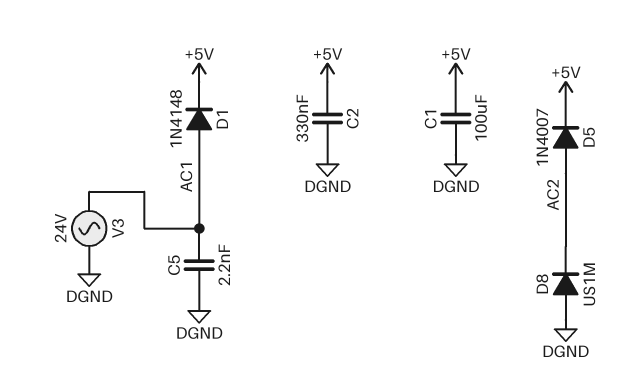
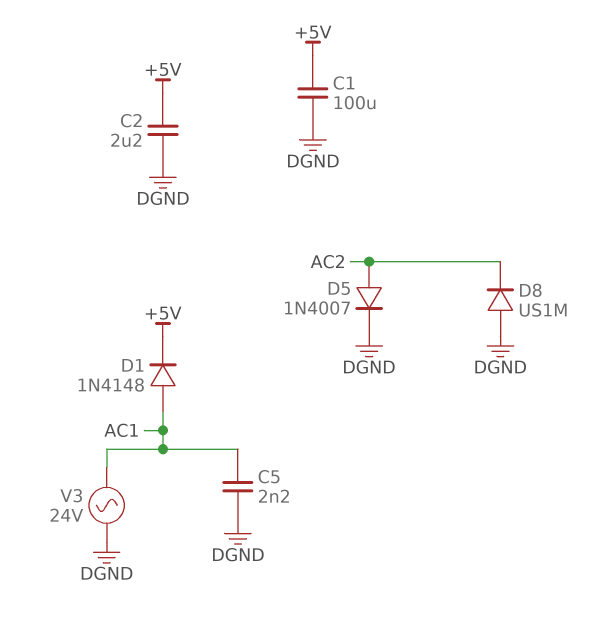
C2: 330nF (+5V, DGND) -> 2.2uF (+5V, DGND)
D5: diode 1N4007 (A AC2, K +5V) -> diode 1N4007 (A AC2, K DGND)

